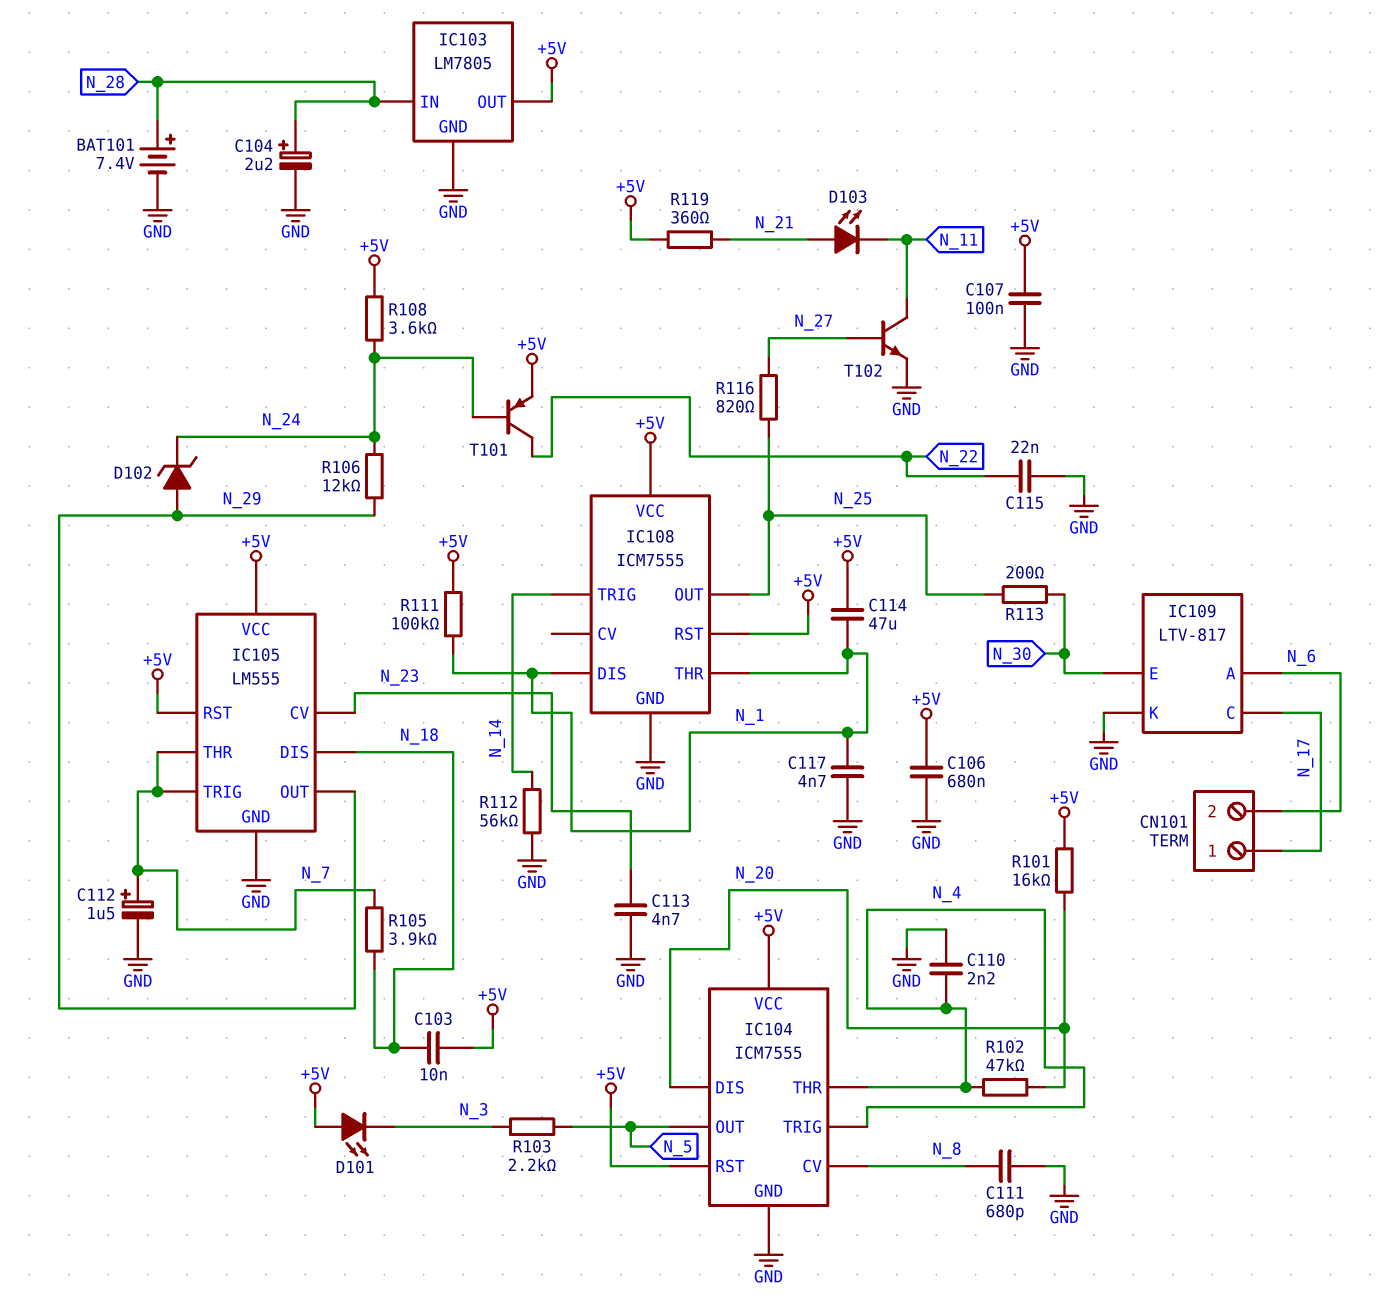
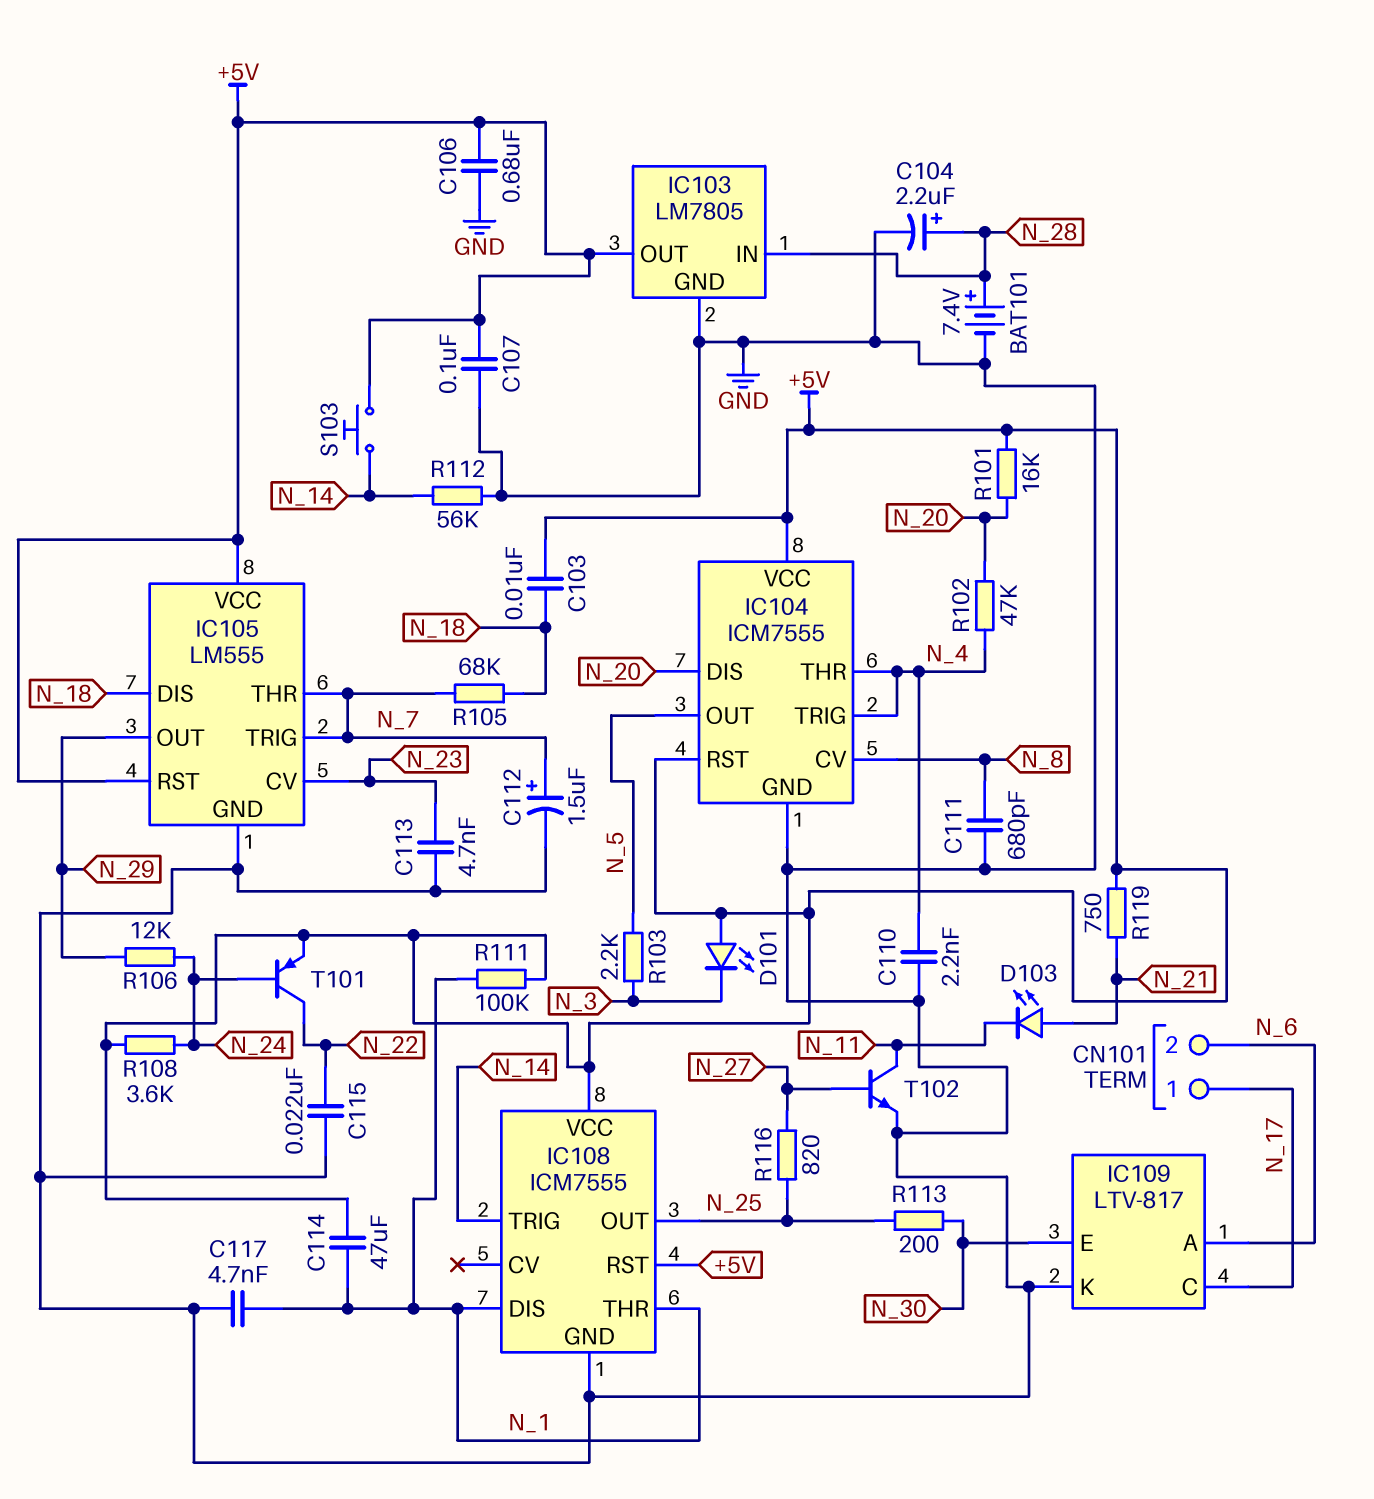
D102: zener (A N_29, K N_24) -> none
R105: 3.9k (N_7, N_18) -> 68k (N_7, N_18)
R119: 360 (+5V, N_21) -> 750 (+5V, N_21)
S103: none -> button (+5V, N_14)

